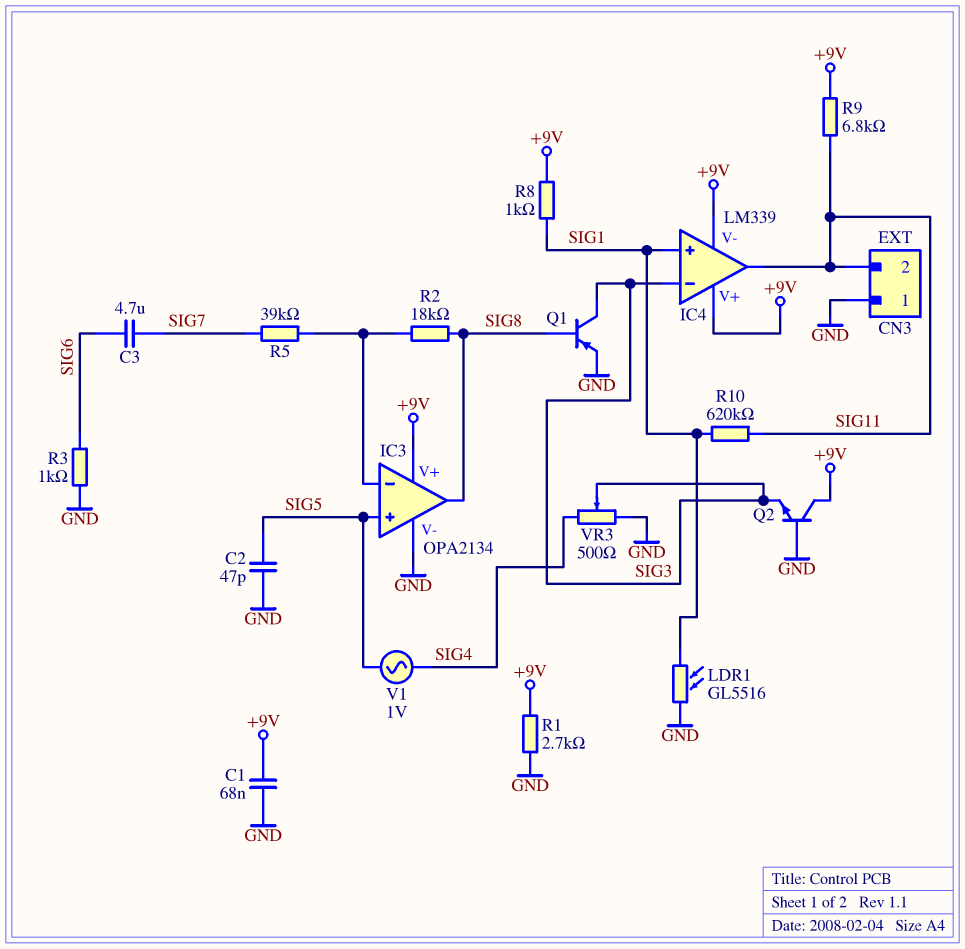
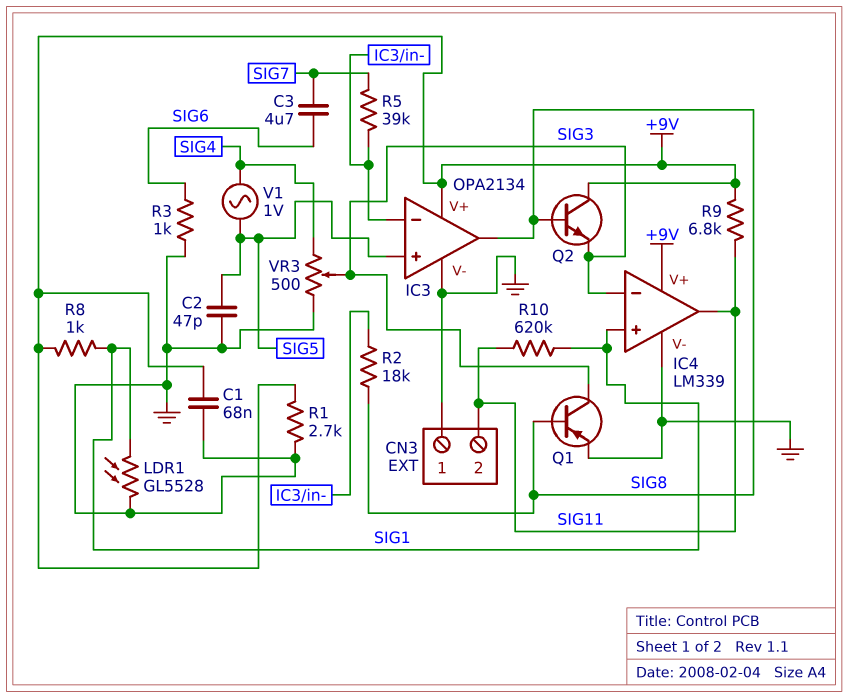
IC4 pin V-: +9V -> GND
LDR1: GL5516 (GND, SIG1) -> GL5528 (GND, SIG1)
Q2: NPN (B GND, C +9V, E SIG3) -> NPN (B SIG8, C +9V, E SIG3)

